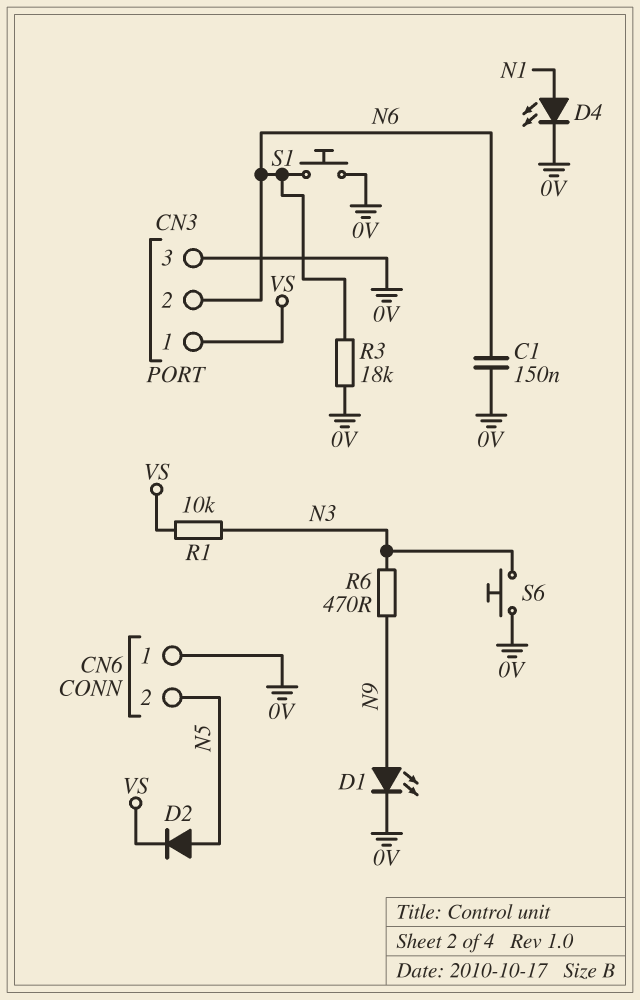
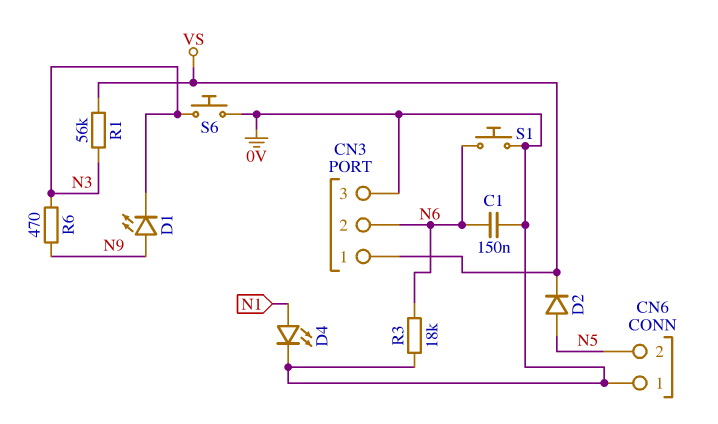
D1: LED (A N9, K 0V) -> LED (A N9, K N3)
R1: 10k (N3, VS) -> 56k (N3, VS)

